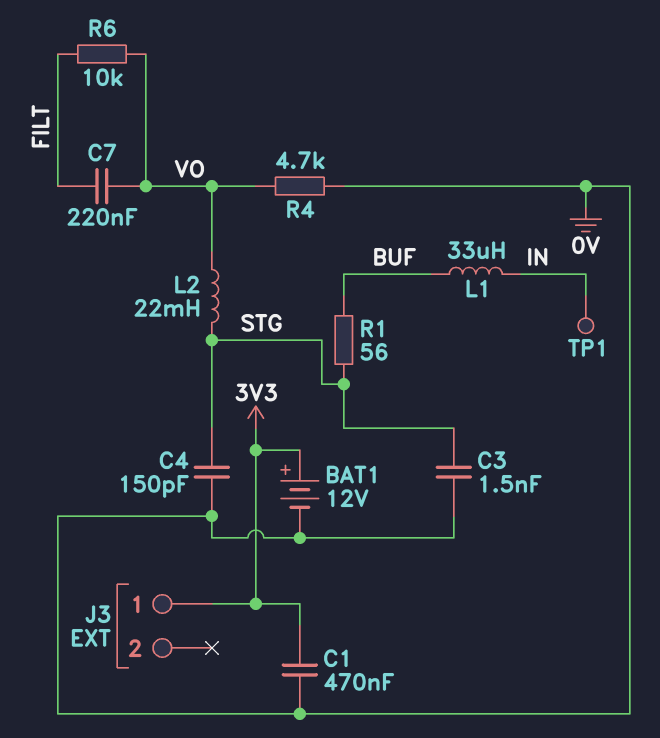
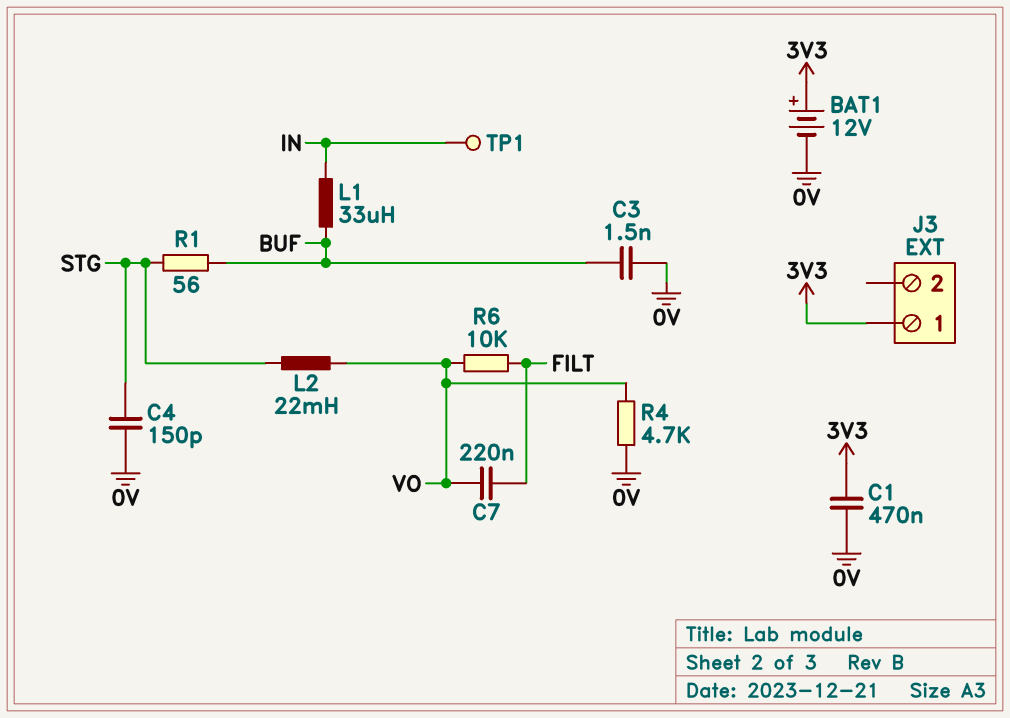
C3: 1.5nF (0V, STG) -> 1.5nF (0V, BUF)

